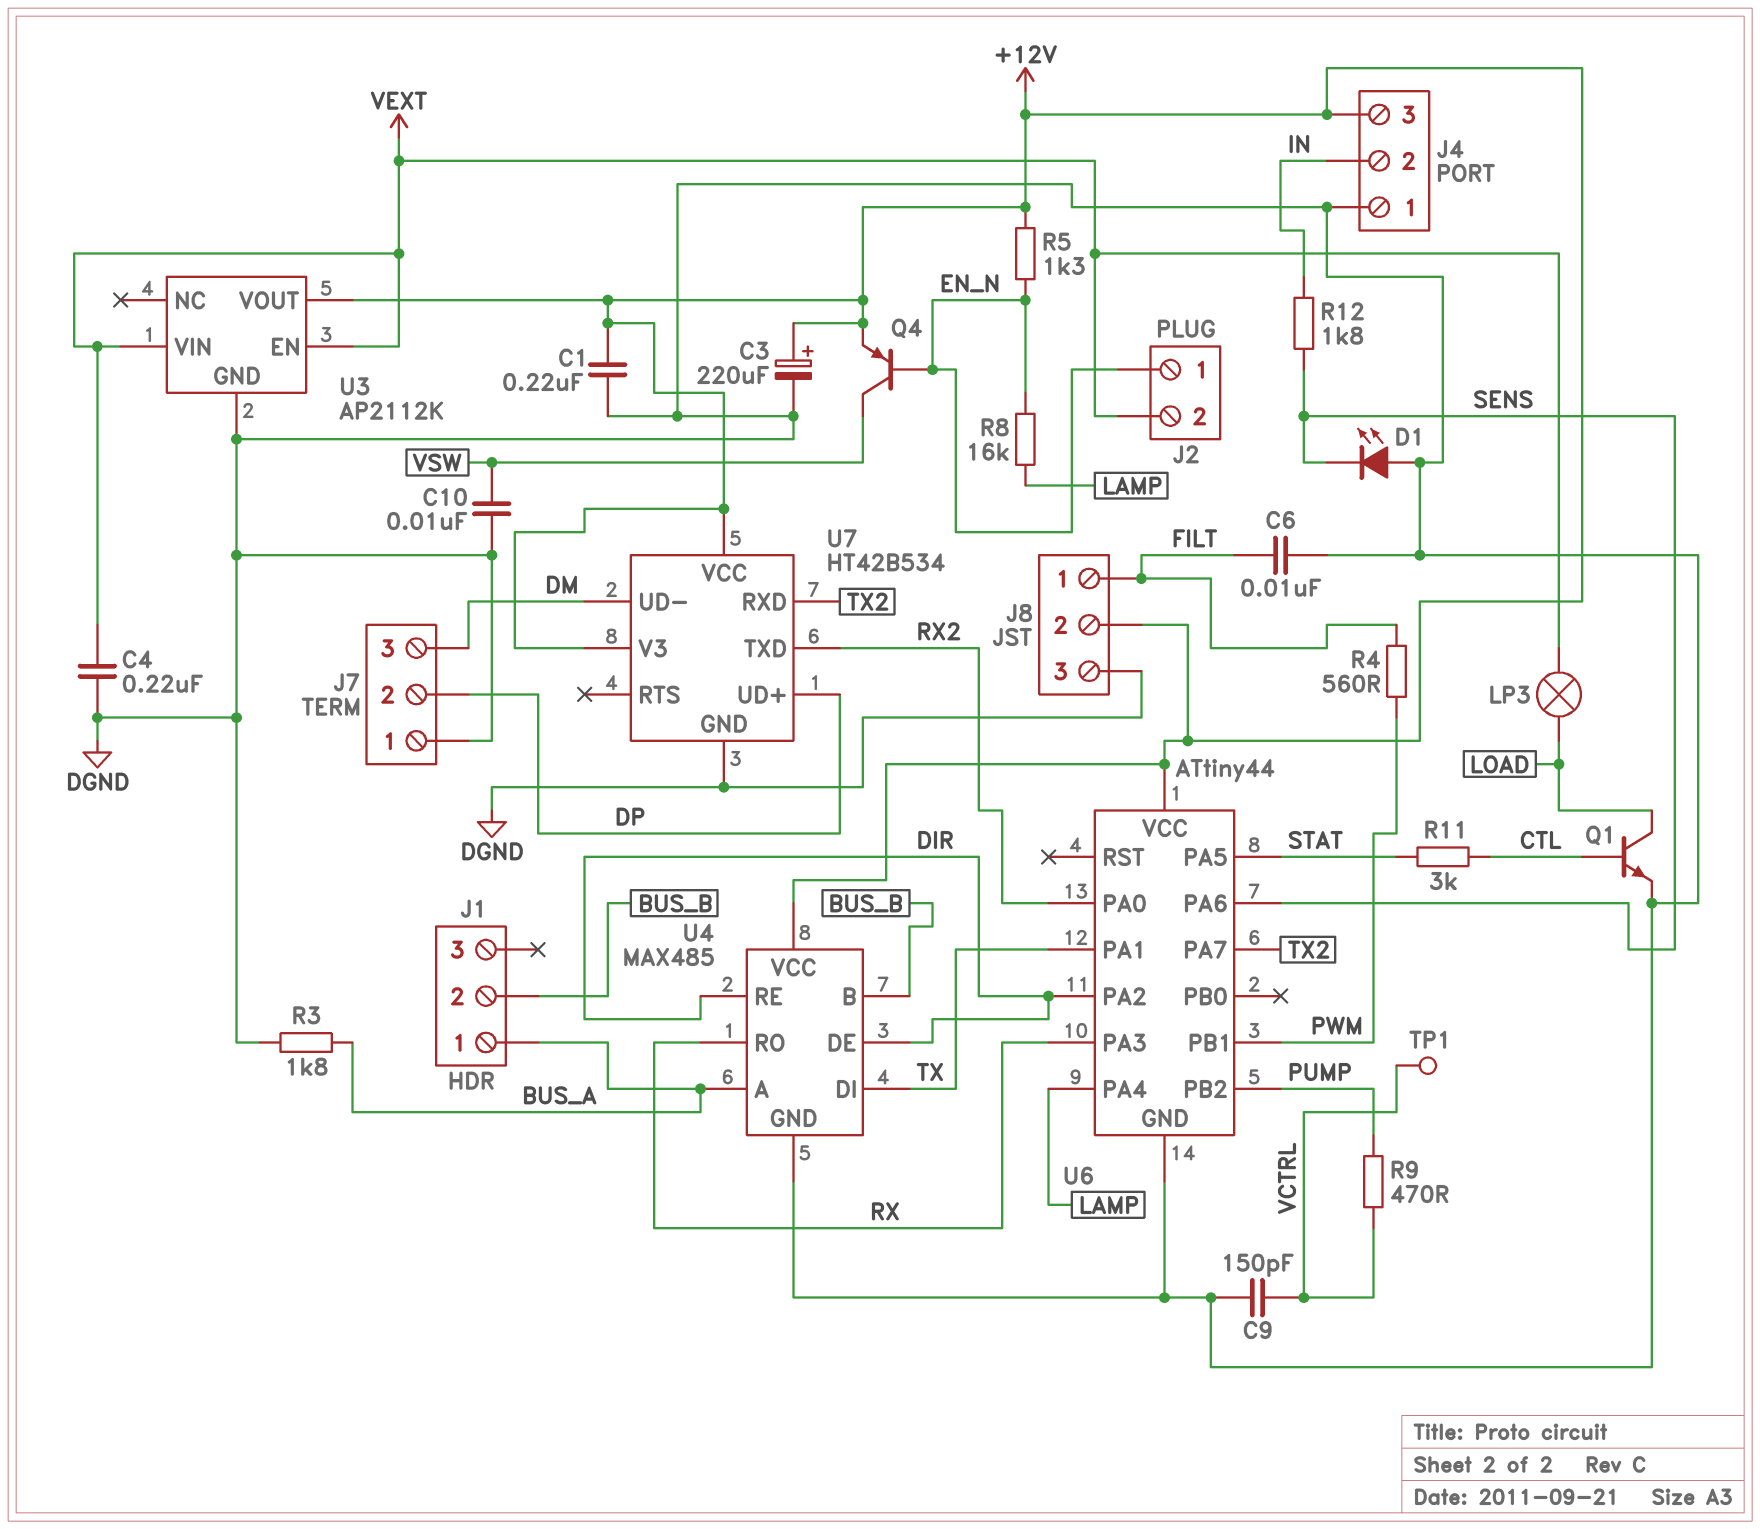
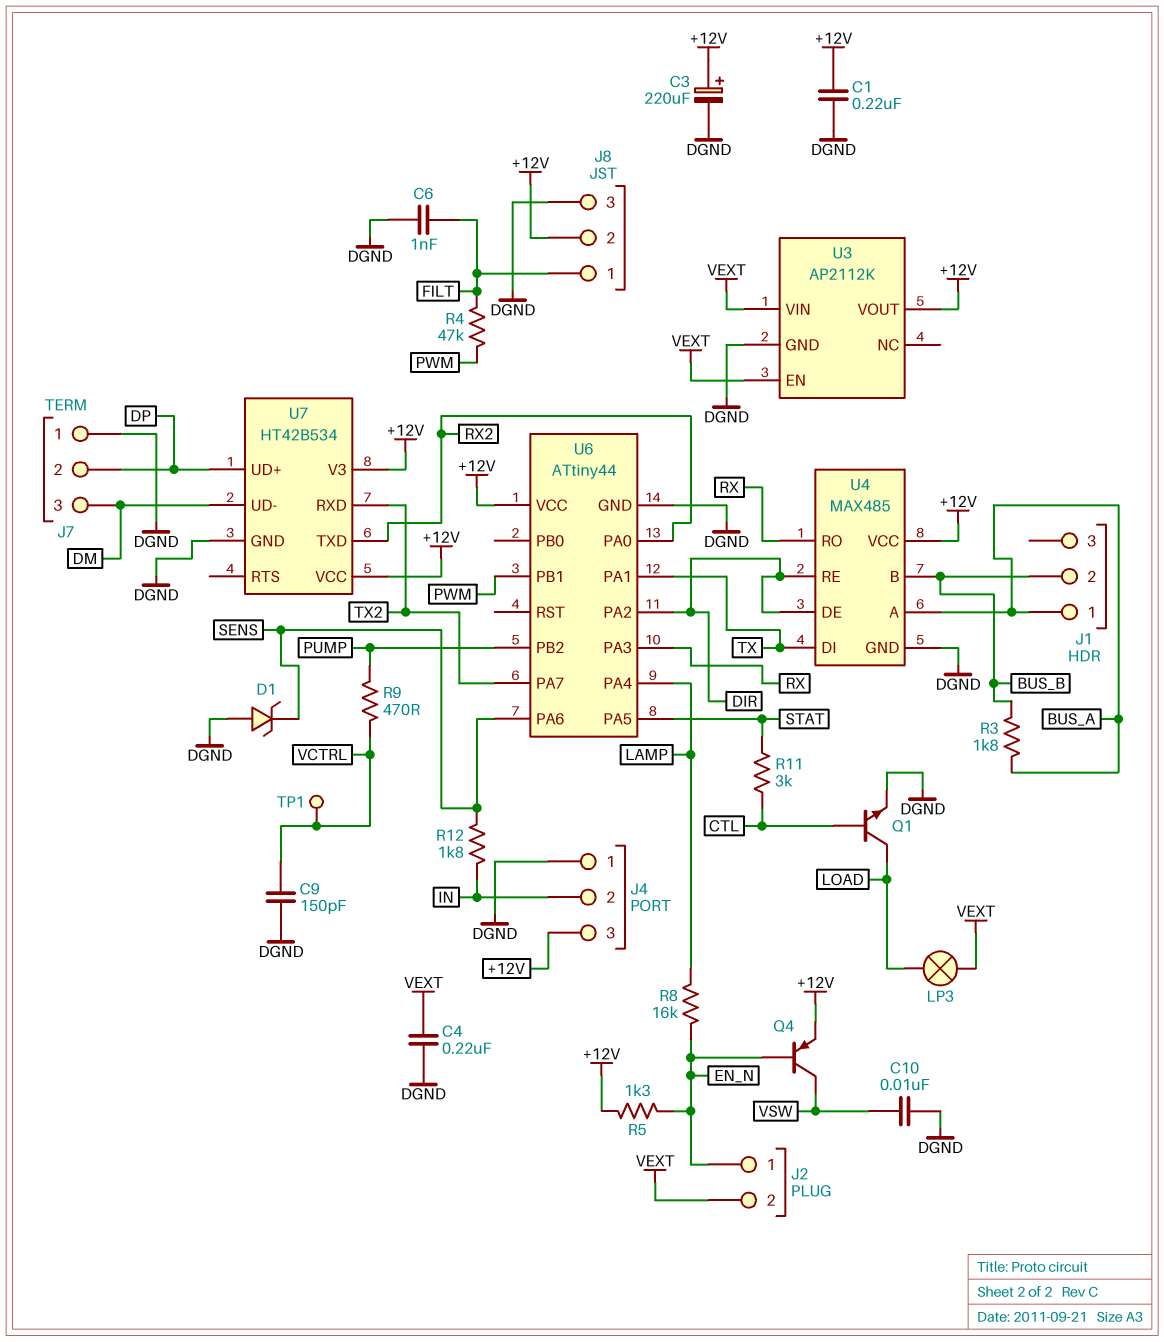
C6: 10nF (DGND, FILT) -> 1nF (DGND, FILT)
D1: LED (A DGND, K SENS) -> zener (A DGND, K SENS)
R3: 1.8k (BUS_A, DGND) -> 1.8k (BUS_A, BUS_B)
R4: 560 (FILT, PWM) -> 47k (FILT, PWM)

